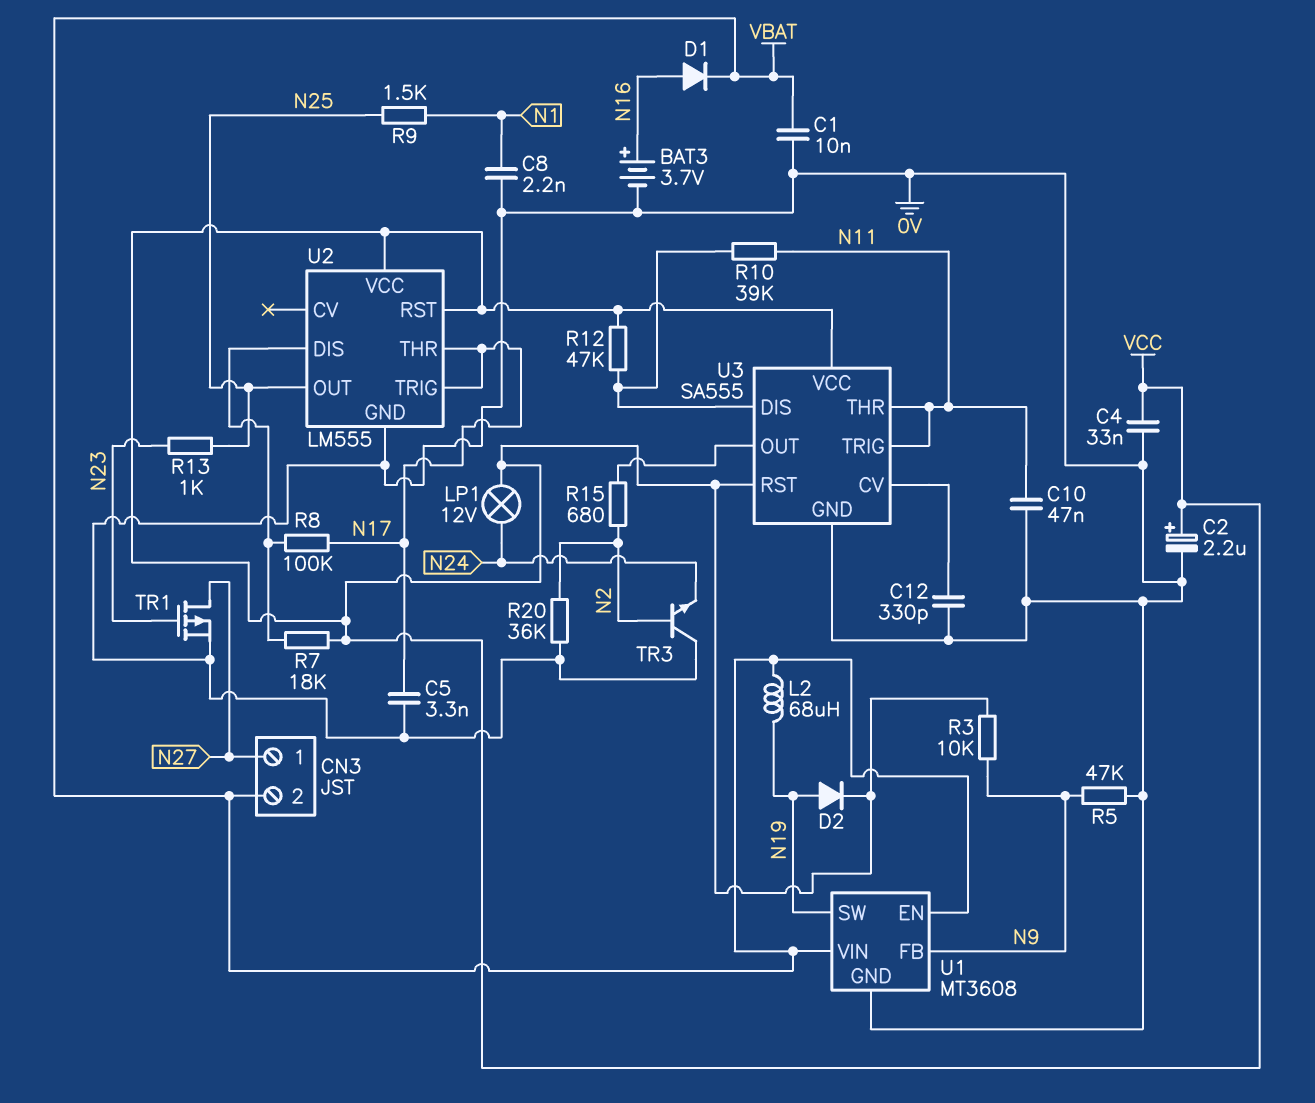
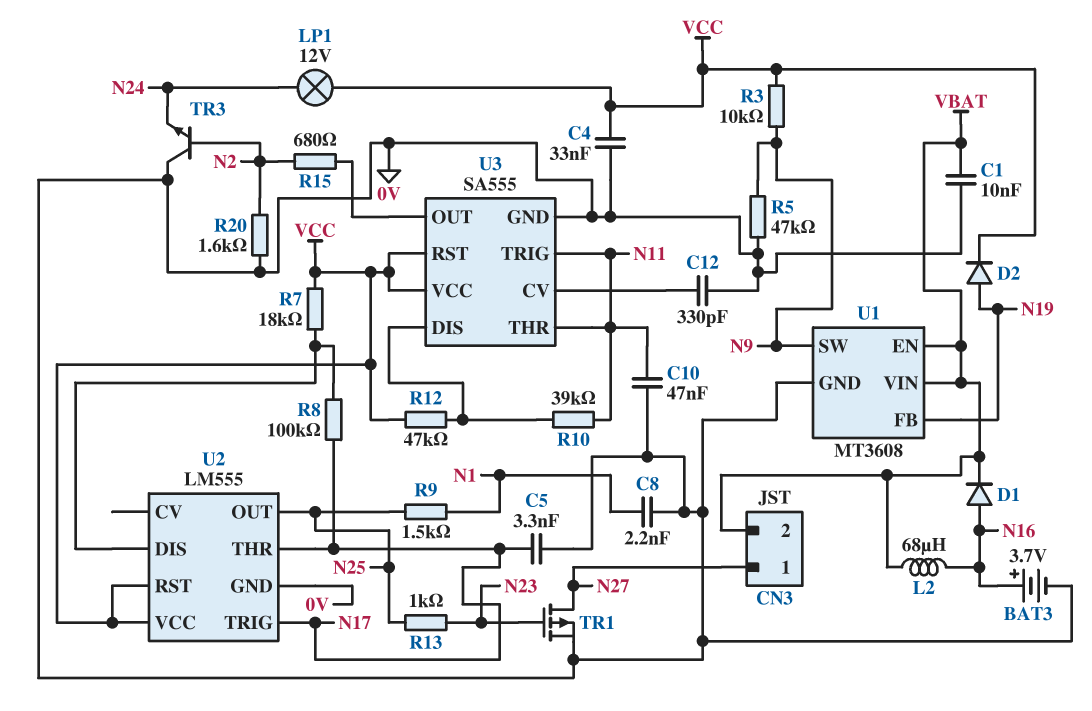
C2: 2.2uF (plus VCC, minus 0V) -> none
L2: 68uH (N19, VBAT) -> 68uH (N16, VBAT)
R20: 36k (0V, N2) -> 1.6k (0V, N2)
U1 pin FB: N9 -> N19
U1 pin SW: N19 -> N9

